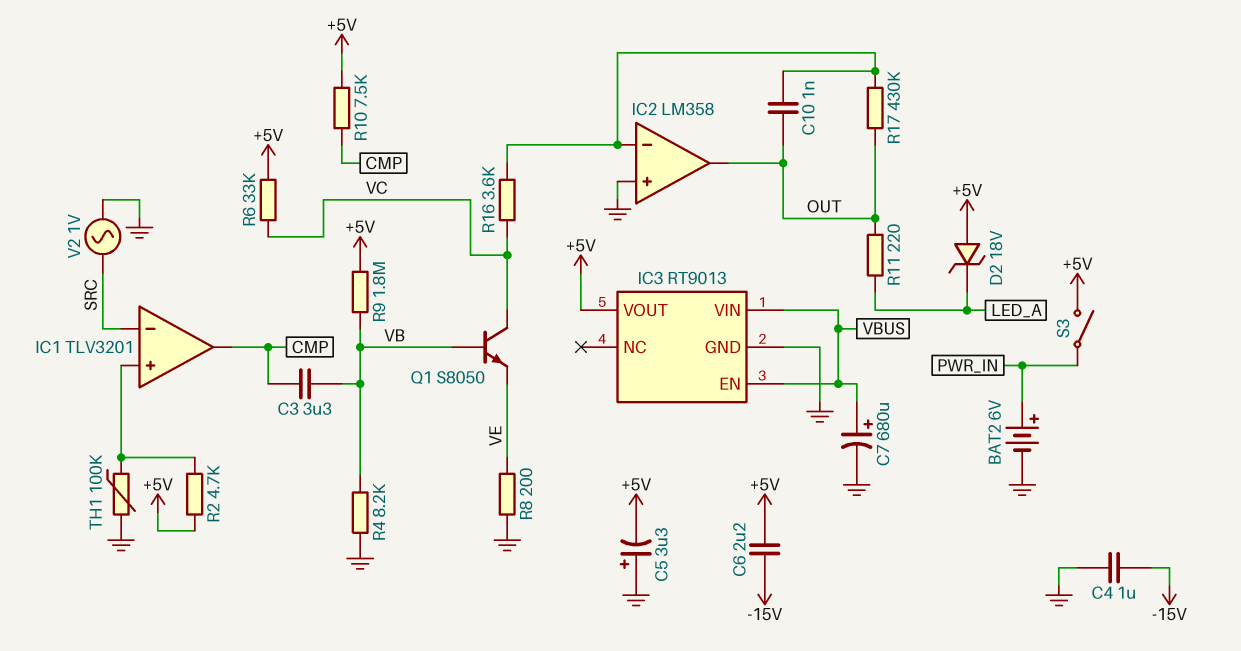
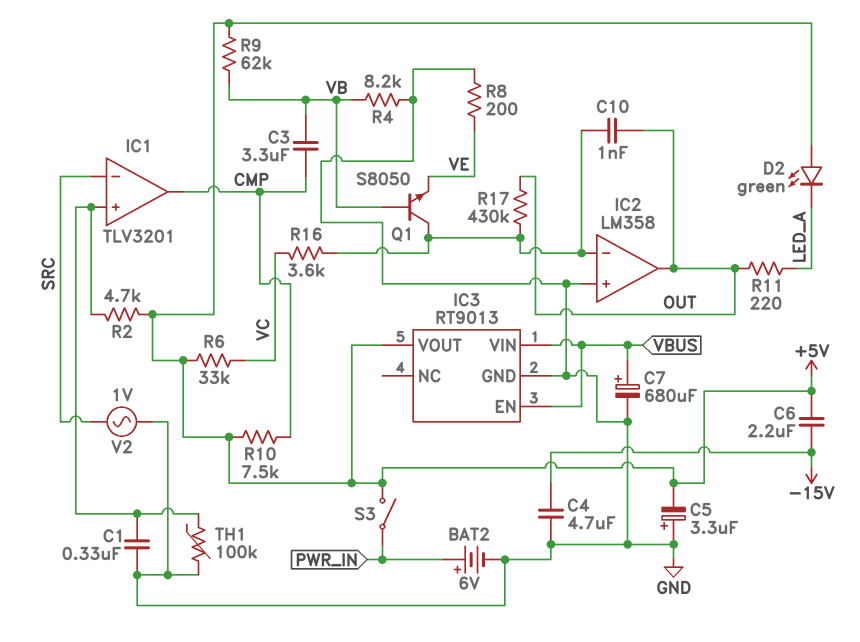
C1: none -> 330nF (GND, IC1/in+)
C4: 1uF (-15V, GND) -> 4.7uF (-15V, GND)
D2: zener 18V (A +5V, K LED_A) -> LED green (A +5V, K LED_A)
Q1: NPN S8050 (B VB, C VC, E VE) -> NPN S8050 (B VB, C IC2/in-, E VE)
R9: 1.8M (+5V, VB) -> 62k (+5V, VB)

